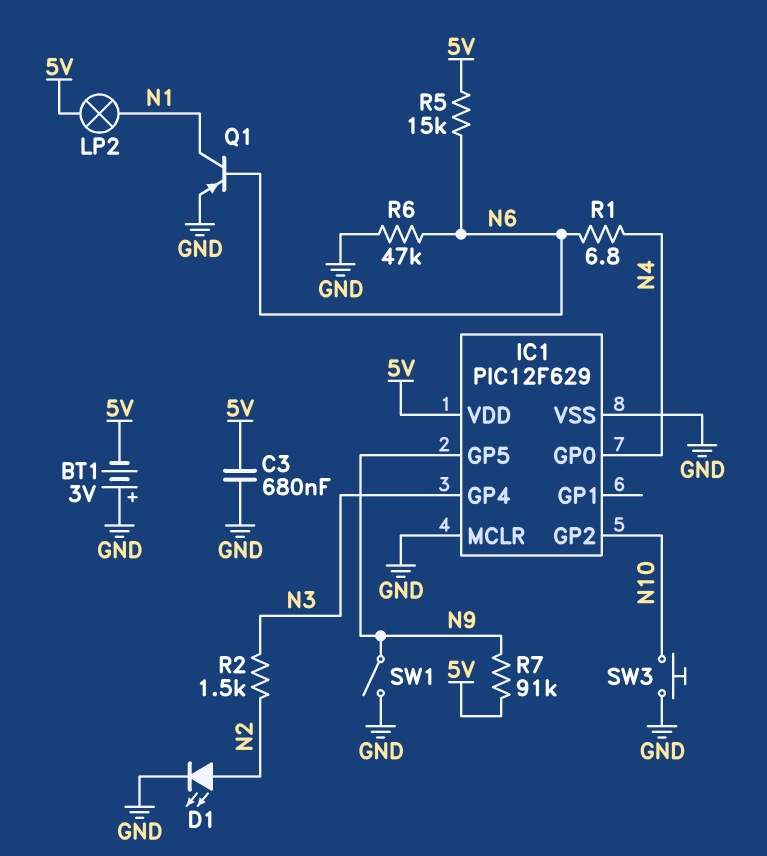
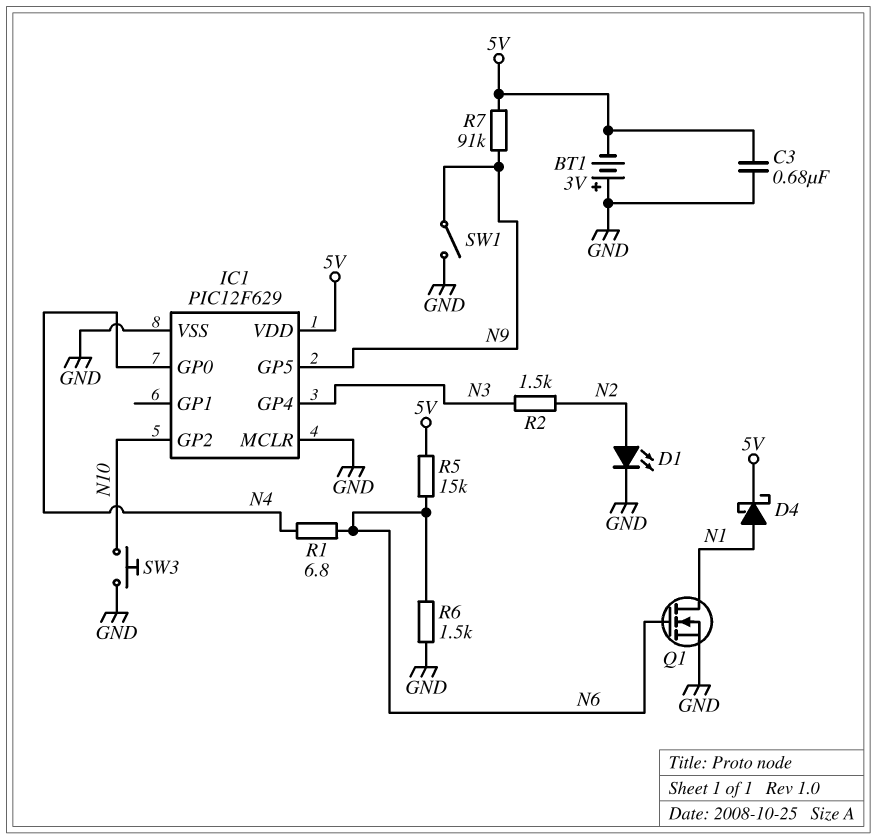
D4: none -> schottky (A N1, K 5V)
LP2: lamp (5V, N1) -> none
Q1: PNP (B N6, C N1, E GND) -> NMOS (G N6, D N1, S GND)
R6: 47k (GND, N6) -> 1.5k (GND, N6)

